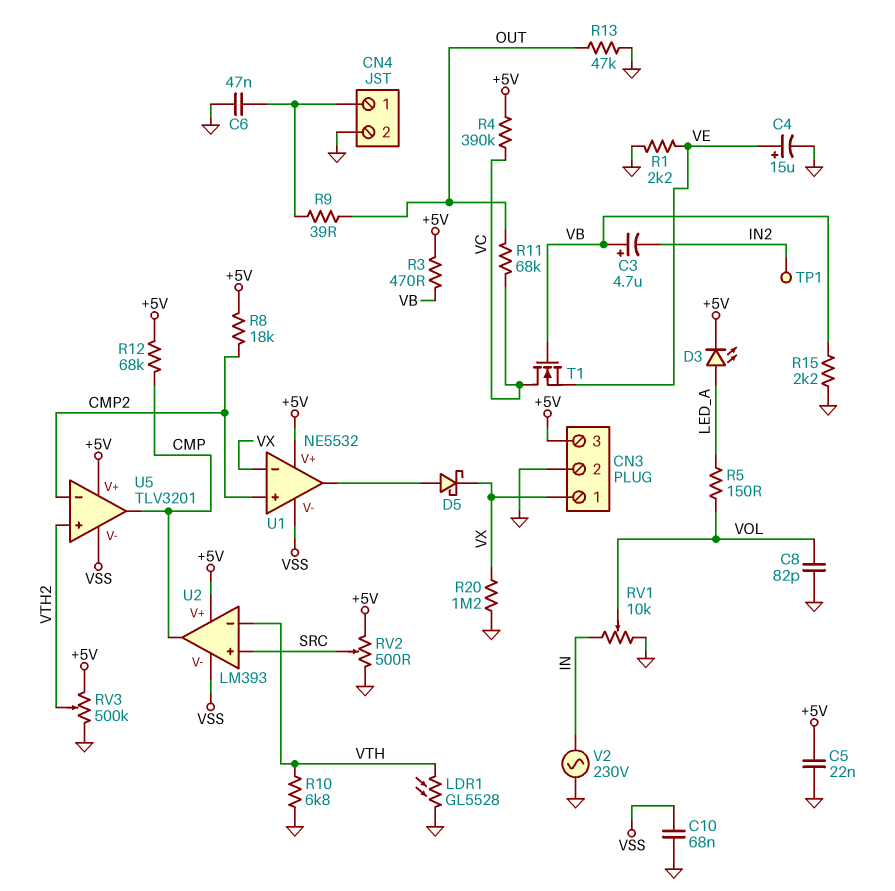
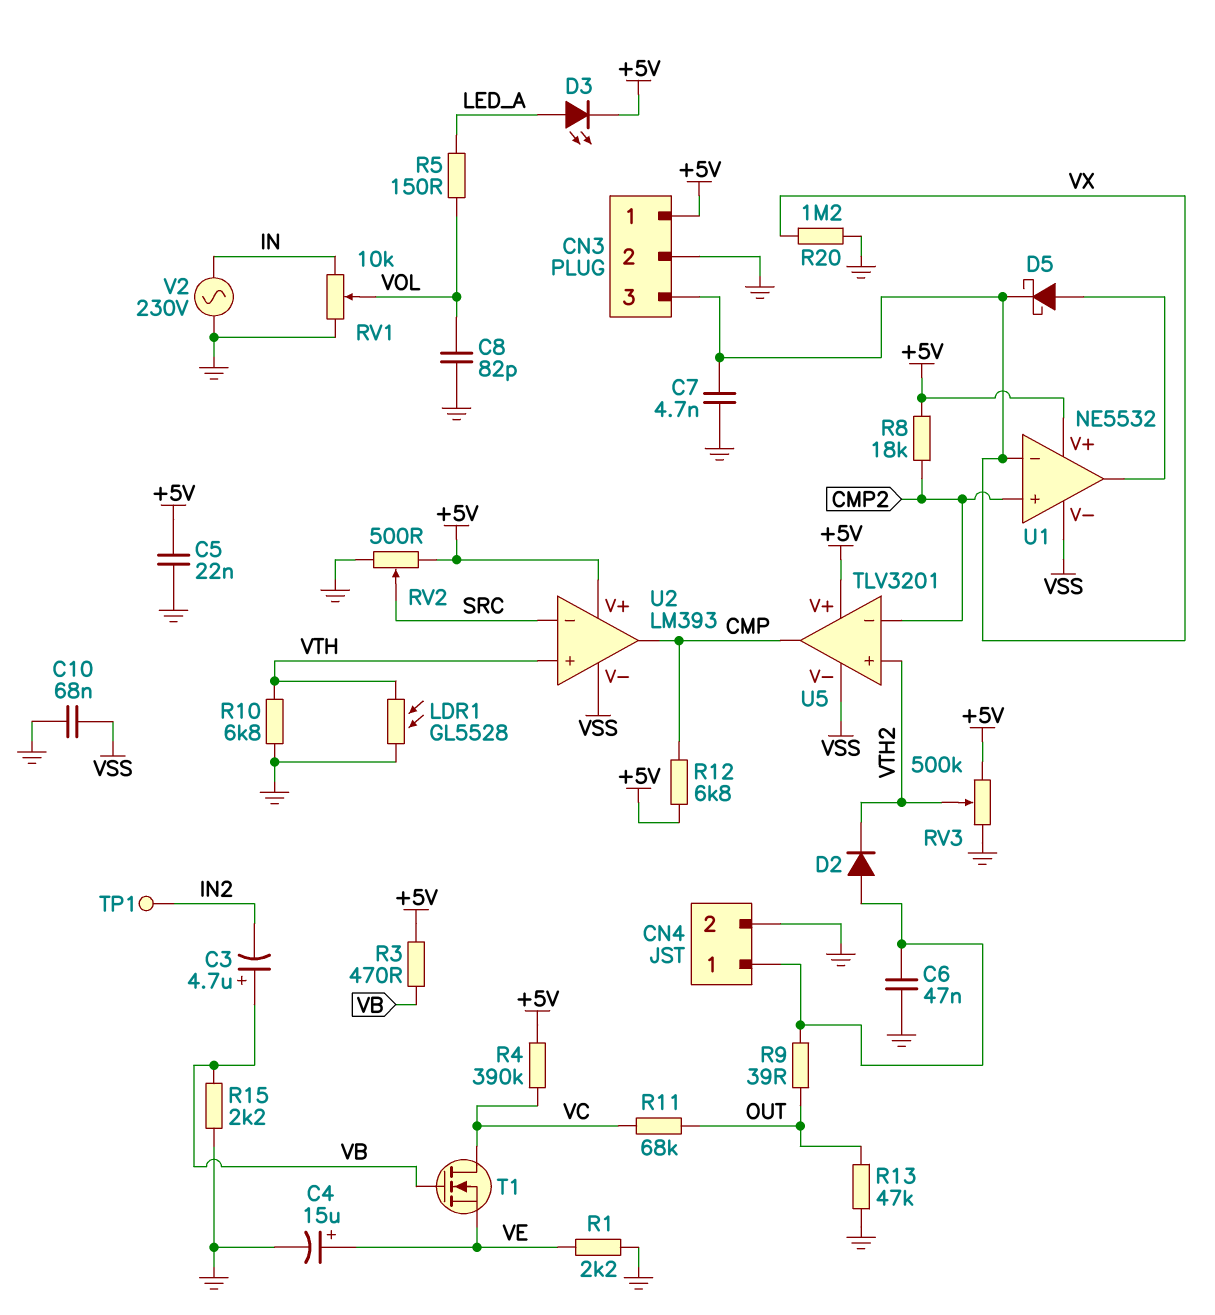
C7: none -> 4.7nF (GND, VX)
CN3 pin 1: VX -> +5V
CN3 pin 3: +5V -> VX
D2: none -> diode (A CN4/1, K VTH2)
R12: 68k (+5V, CMP) -> 6.8k (+5V, CMP)
U2 pin in+: SRC -> VTH
U2 pin in-: VTH -> SRC

